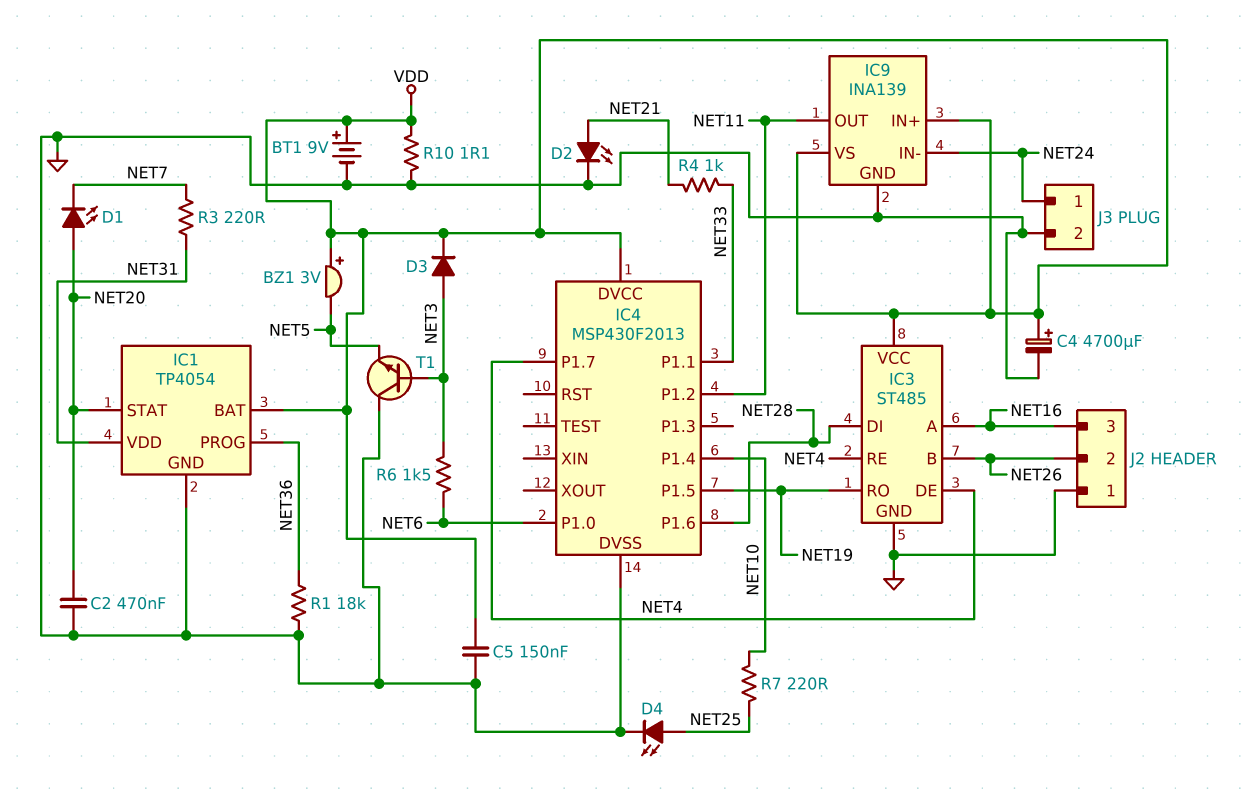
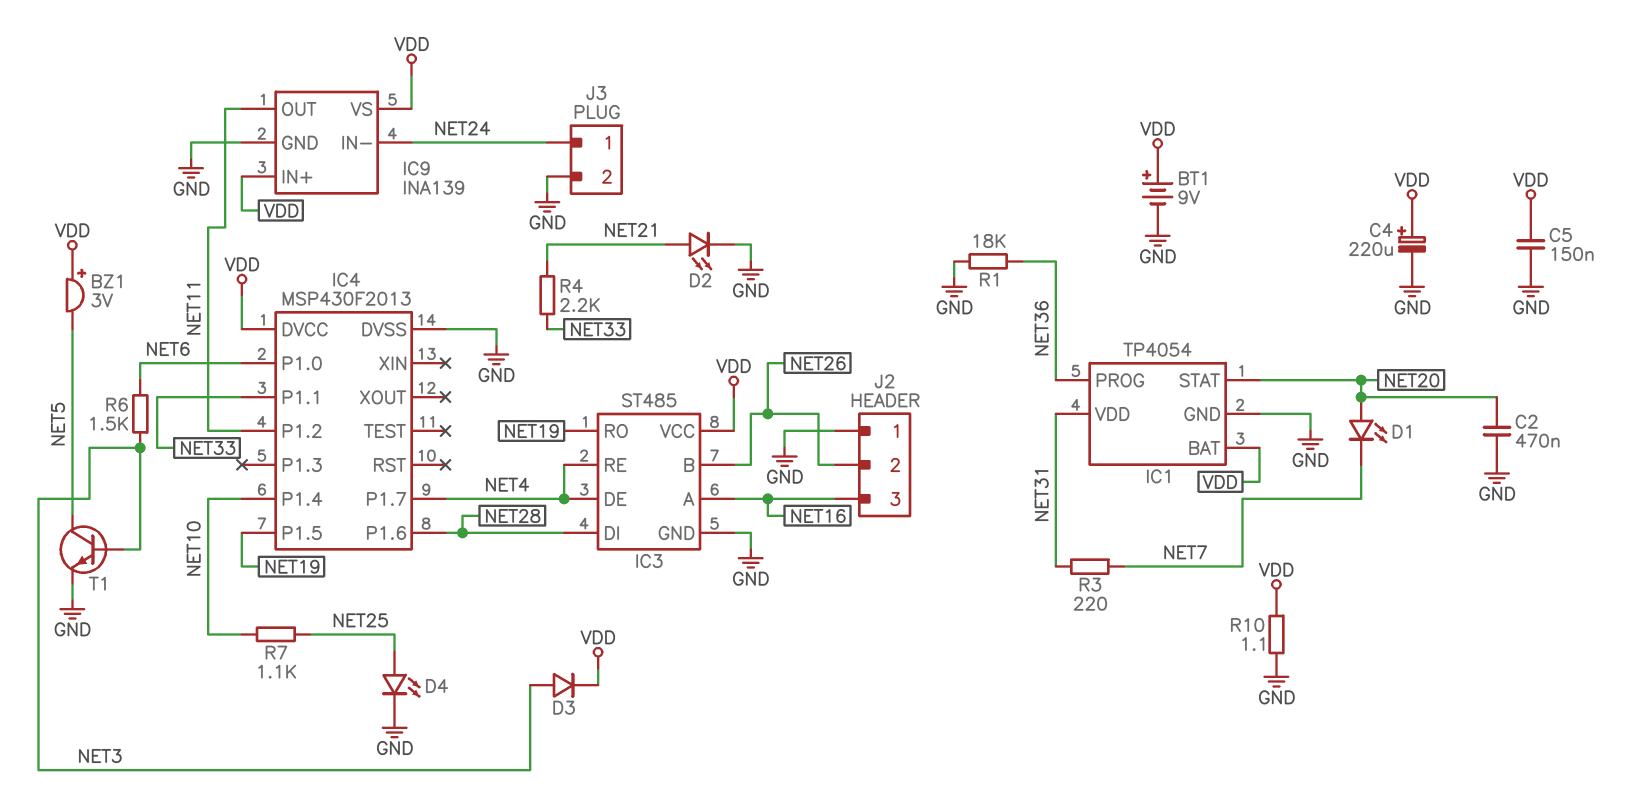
C4: 4700uF (plus VDD, minus GND) -> 220uF (plus VDD, minus GND)
R4: 1k (NET21, NET33) -> 2.2k (NET21, NET33)
R7: 220 (NET10, NET25) -> 1.1k (NET10, NET25)
T1: NPN (B NET3, C GND, E NET5) -> NPN (B NET3, C NET5, E GND)

